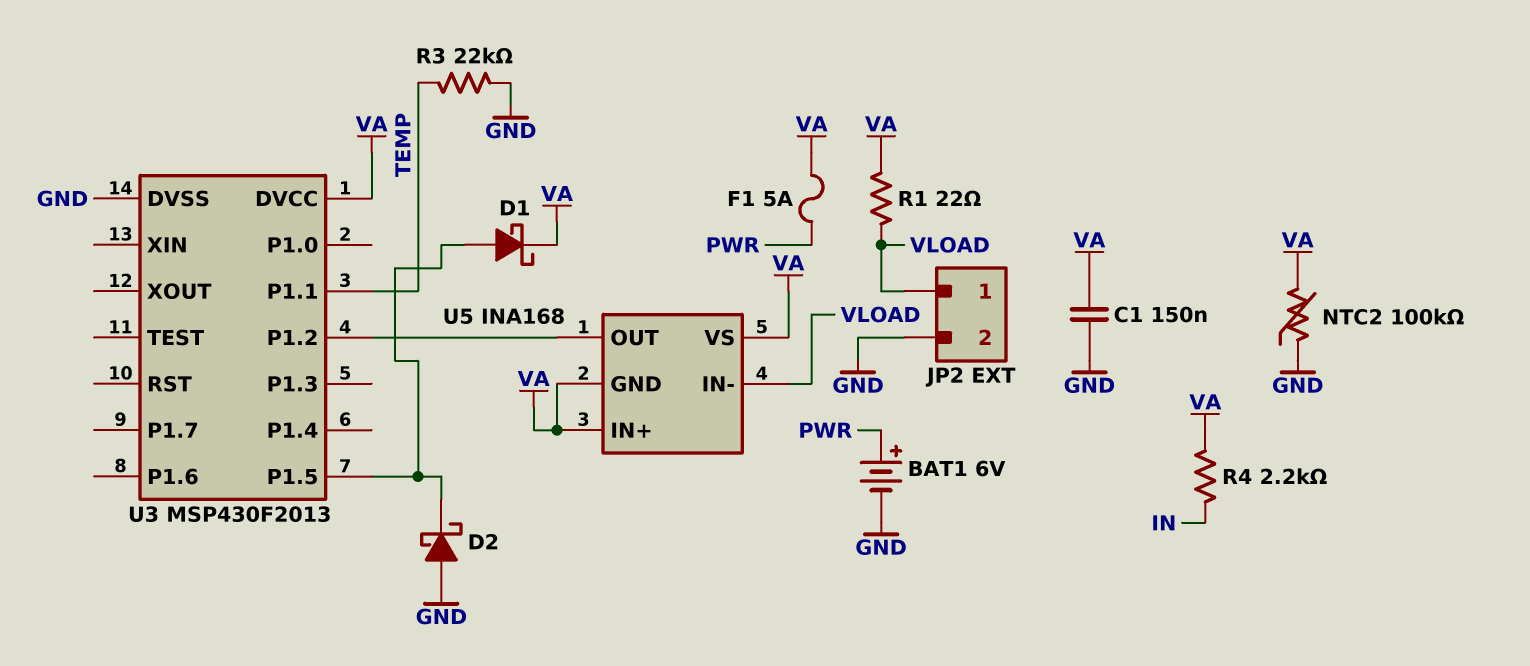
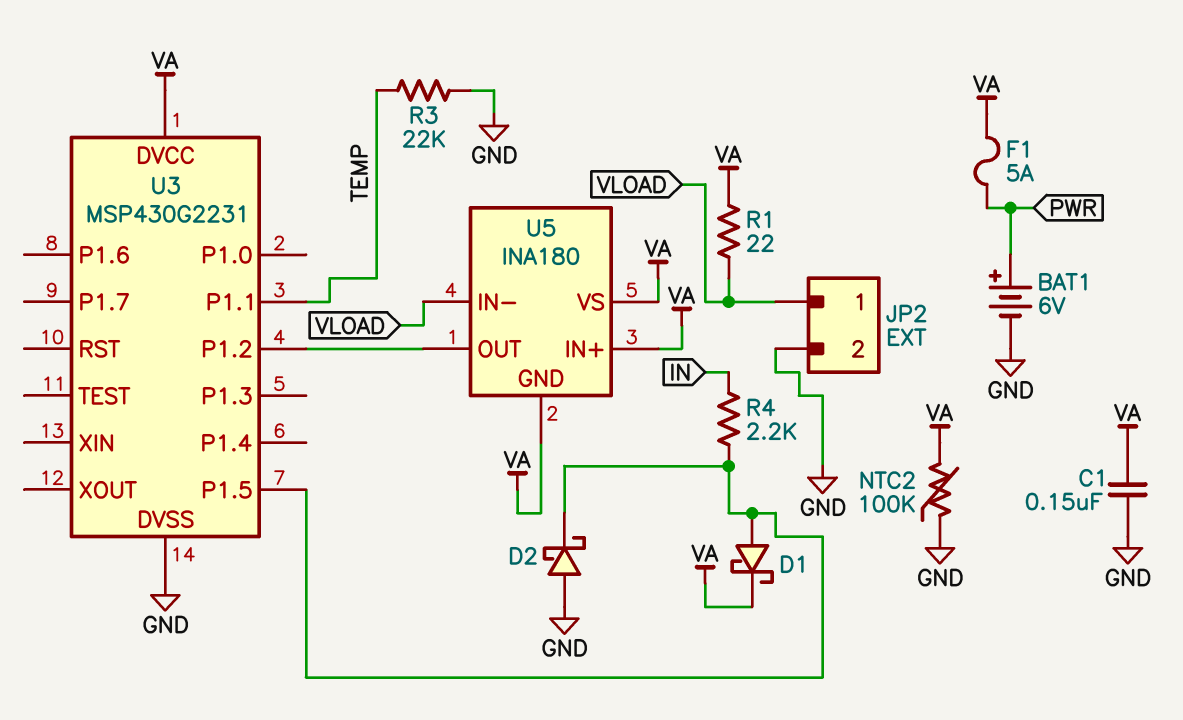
R4: 2.2k (IN, VA) -> 2.2k (IN, U3/P1.5)
U3: MSP430F2013 -> MSP430G2231
U5: INA168 -> INA180

